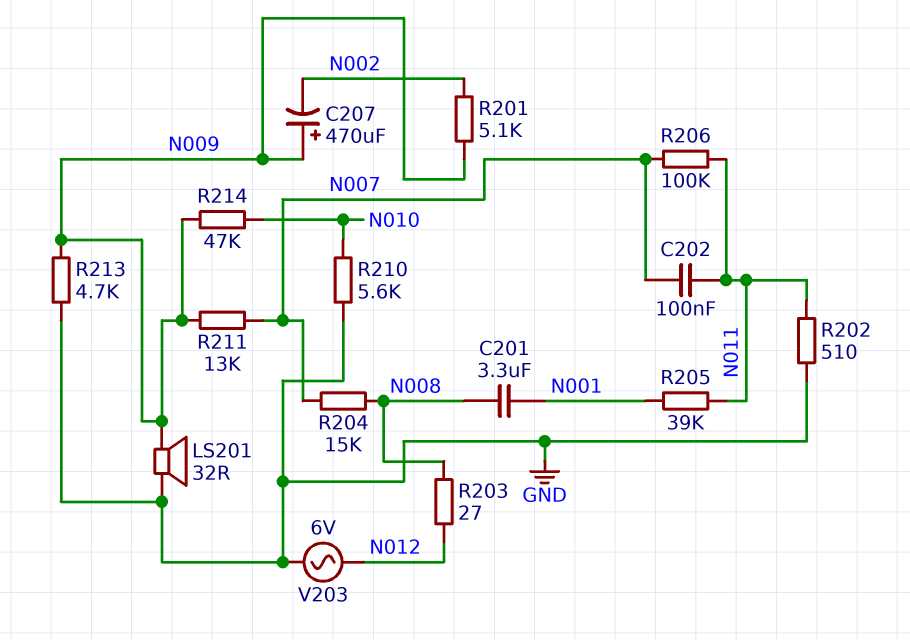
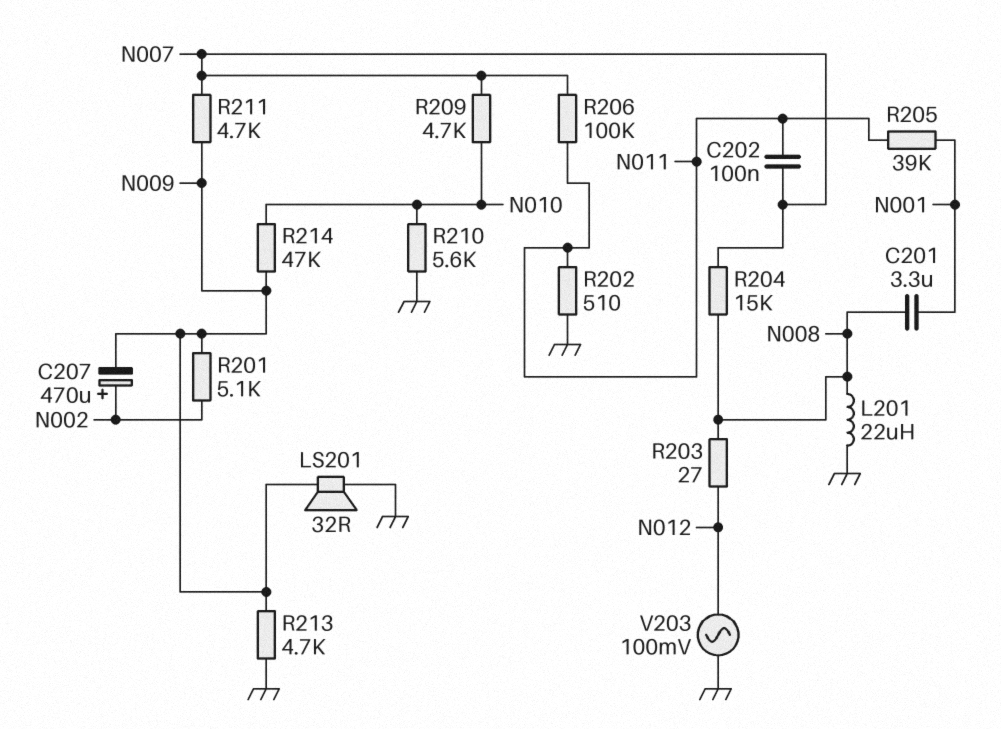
C207: 470uF (plus N009, minus N002) -> 470uF (plus N002, minus N009)
L201: none -> 22uH (GND, N008)
R209: none -> 4.7k (N007, N010)
R211: 13k (N007, N009) -> 4.7k (N007, N009)
V203: AC 6V (GND, N012) -> AC 100mV (GND, N012)

